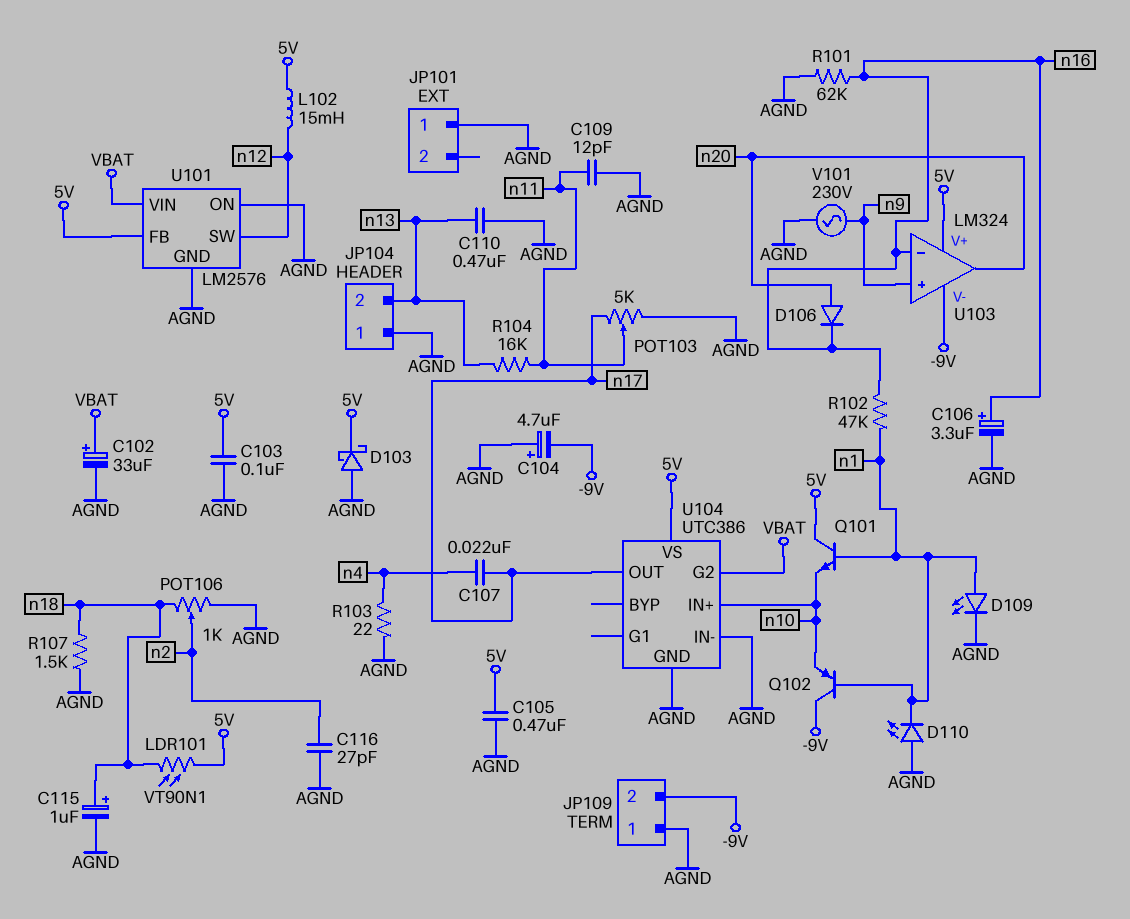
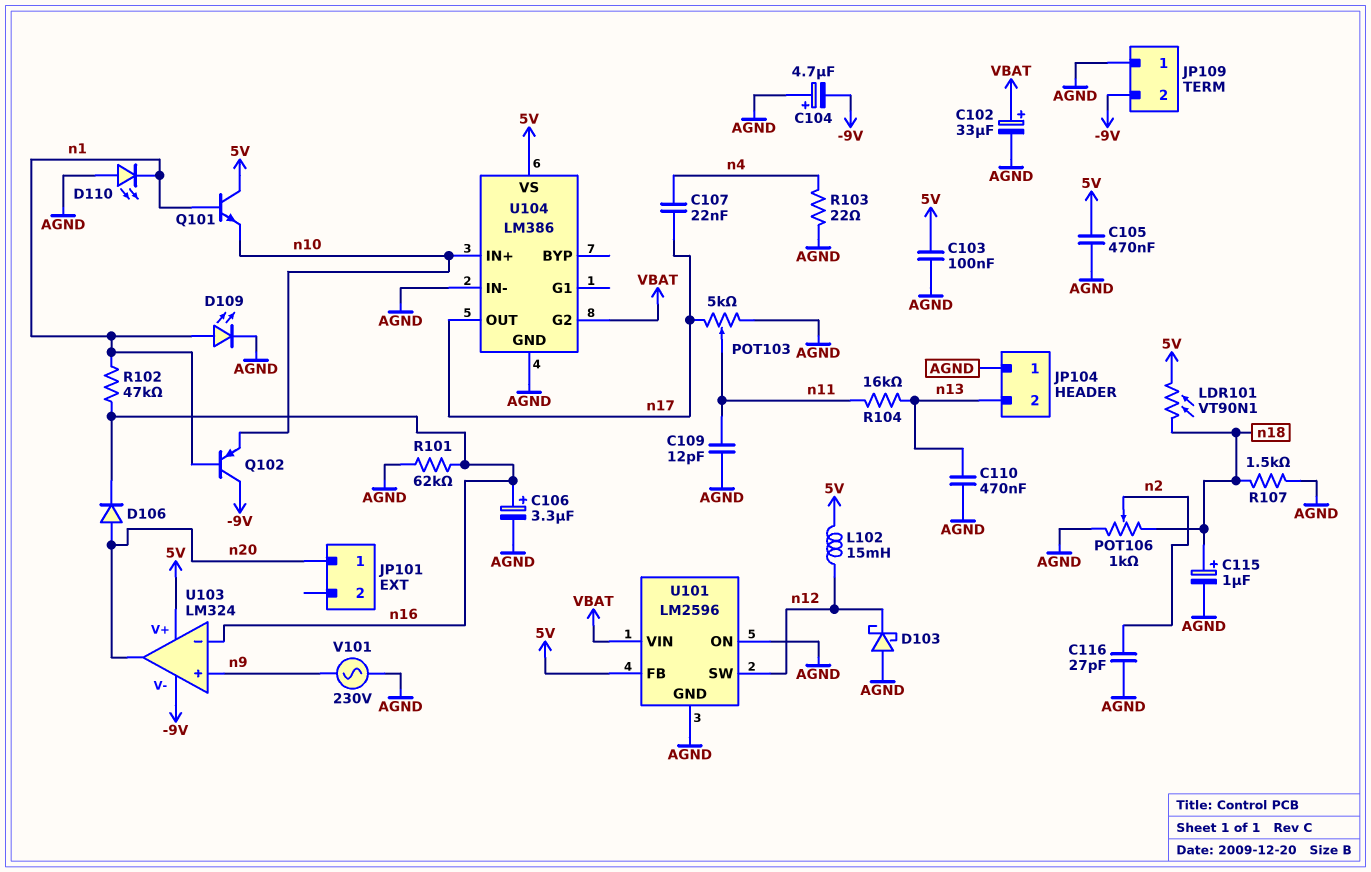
D103: schottky (A AGND, K 5V) -> schottky (A AGND, K n12)
JP101 pin 1: AGND -> n20
U101: LM2576 -> LM2596
U104: UTC386 -> LM386

